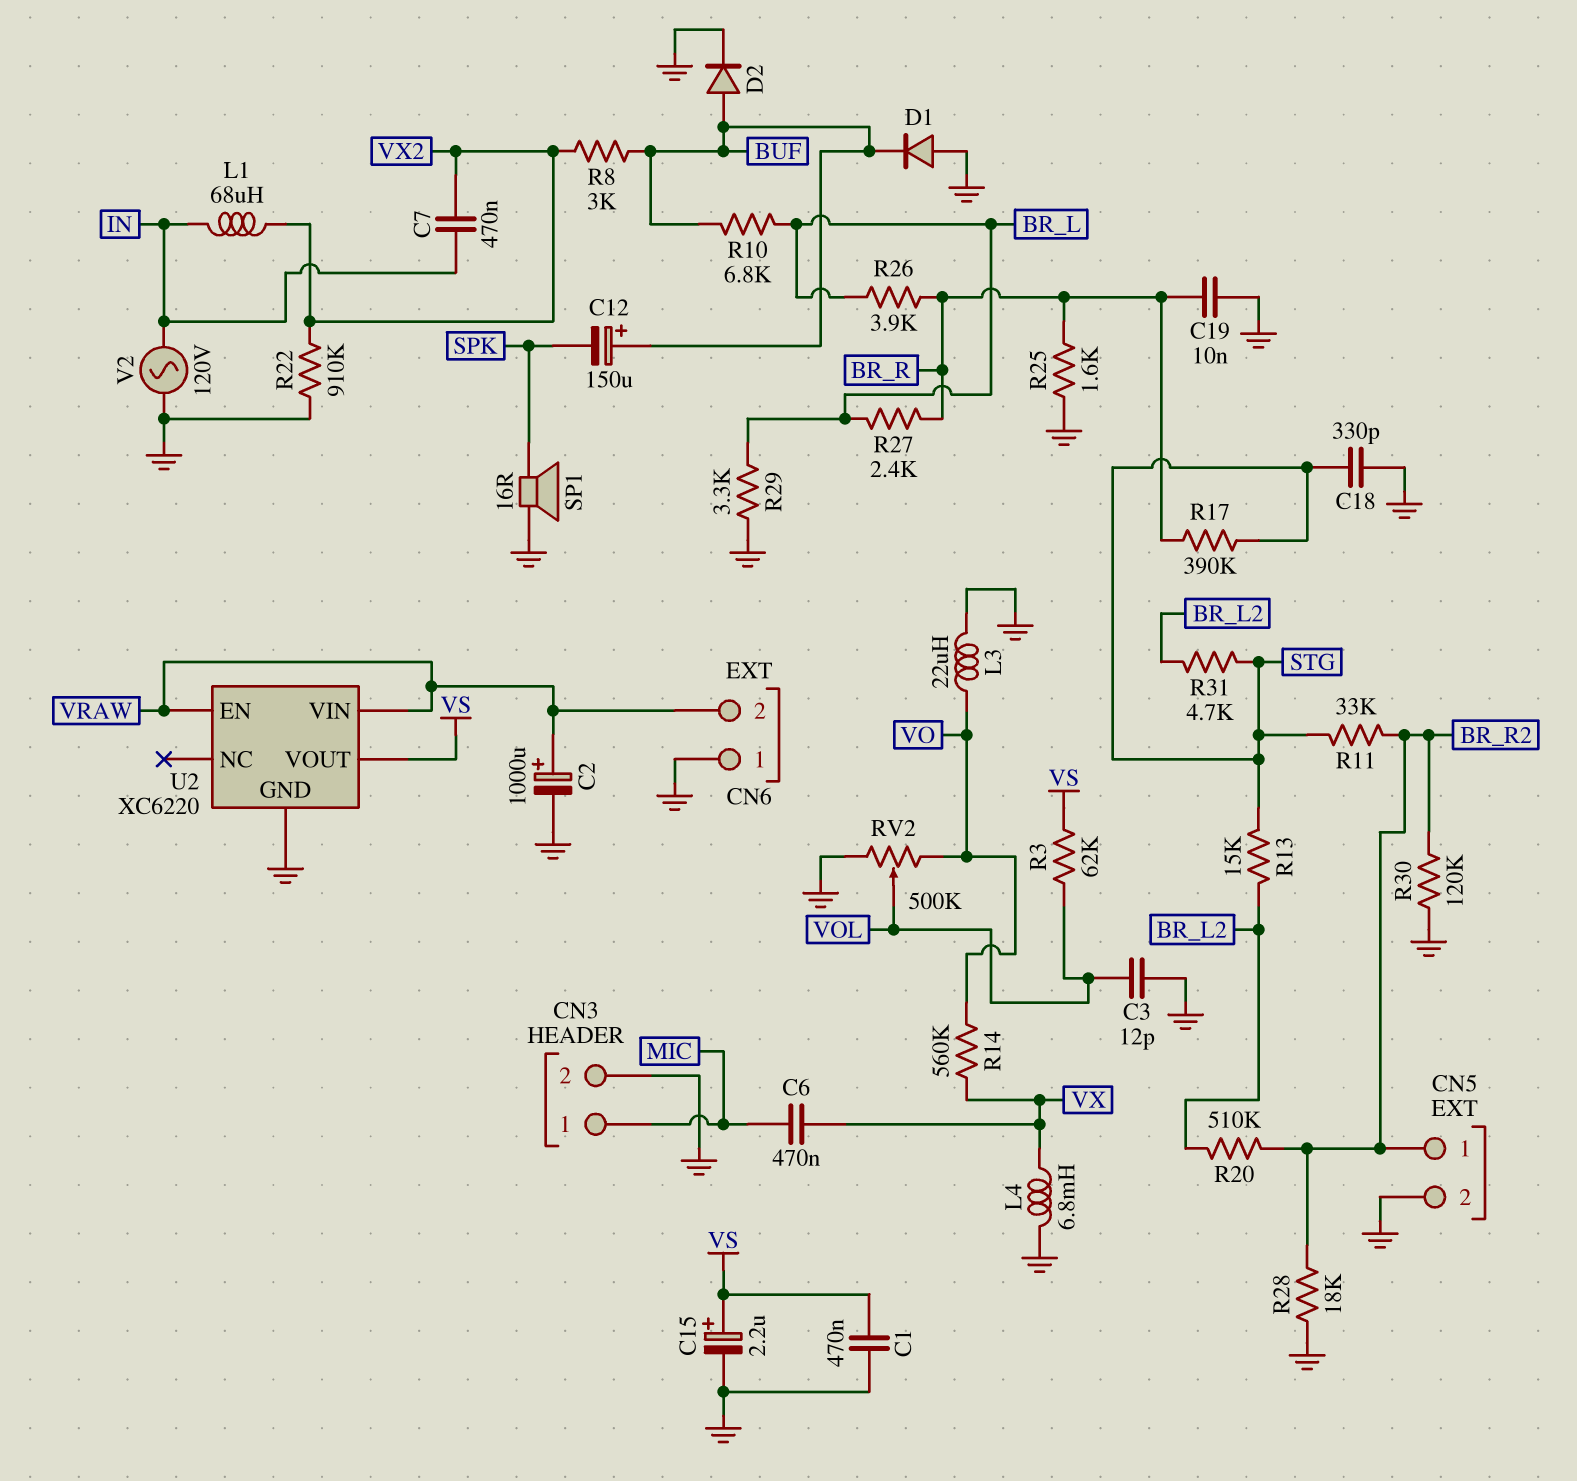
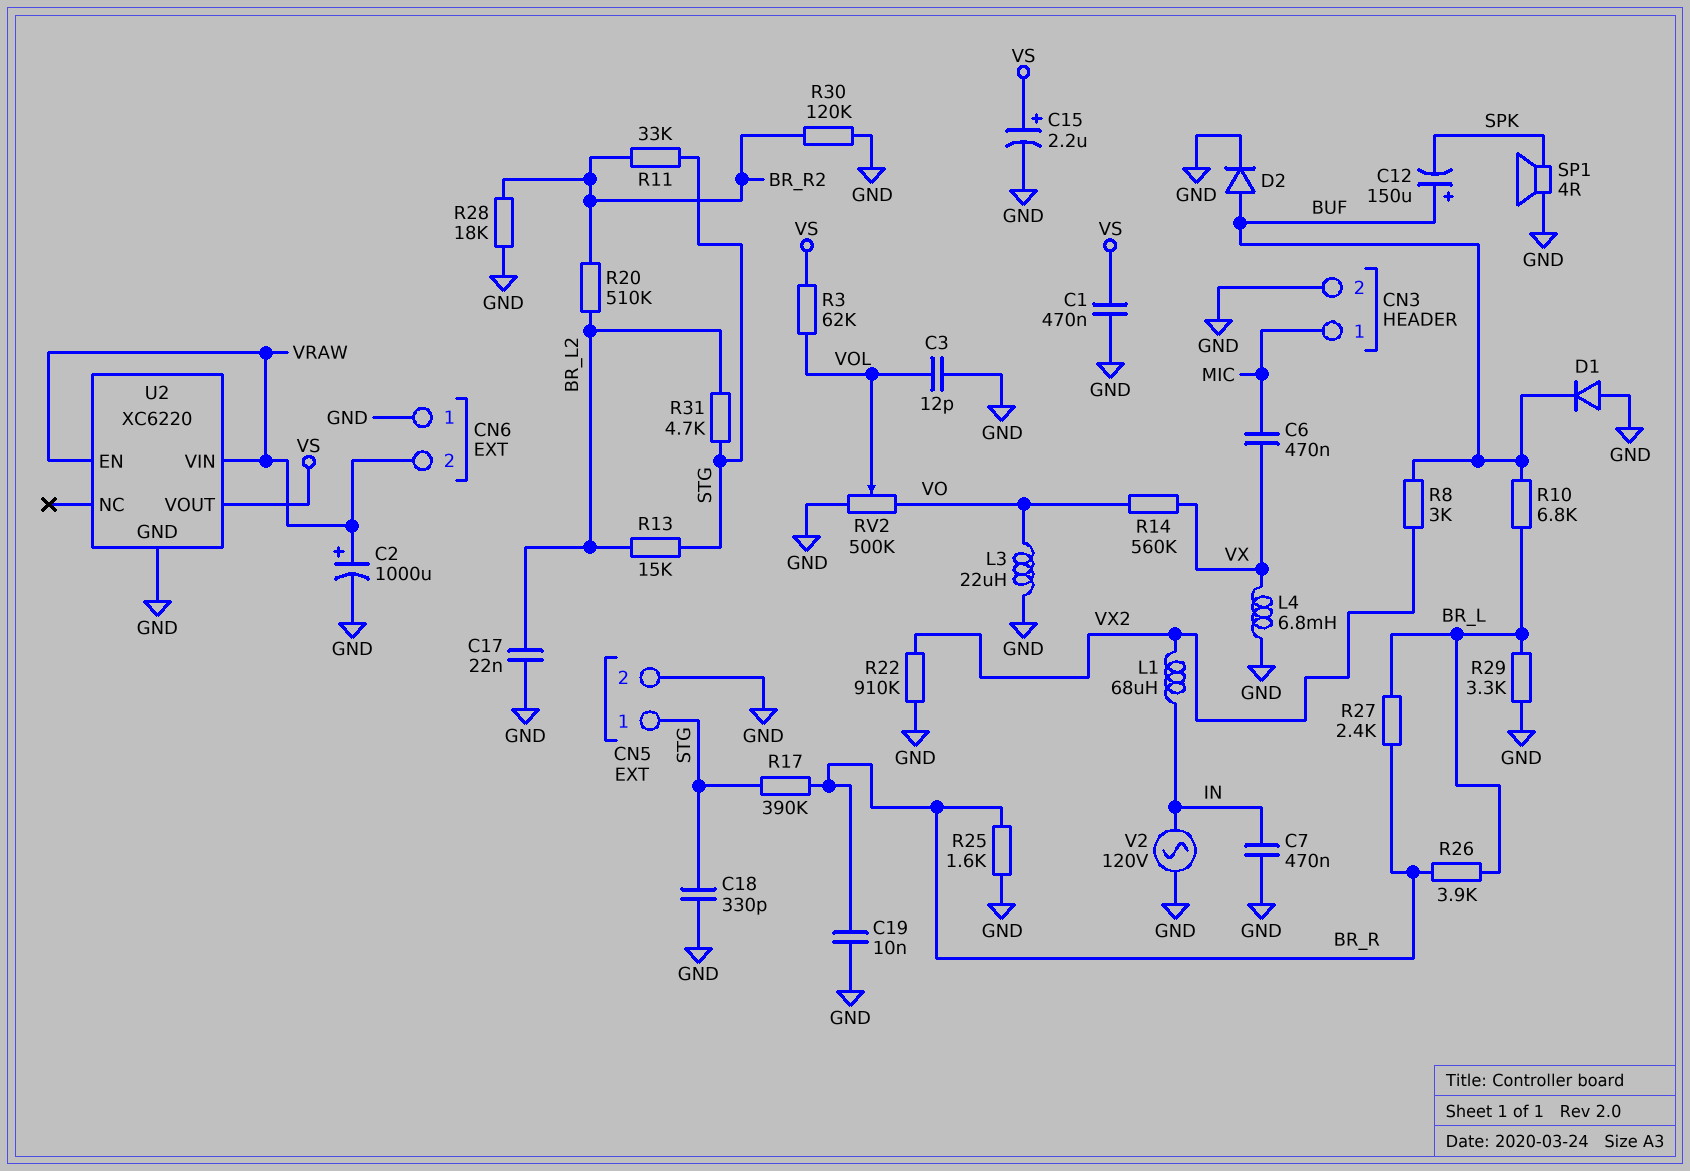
C7: 470nF (IN, VX2) -> 470nF (GND, IN)
C17: none -> 22nF (BR_L2, GND)
CN5 pin 1: BR_R2 -> STG
SP1: speaker 16R (GND, SPK) -> speaker 4R (GND, SPK)

